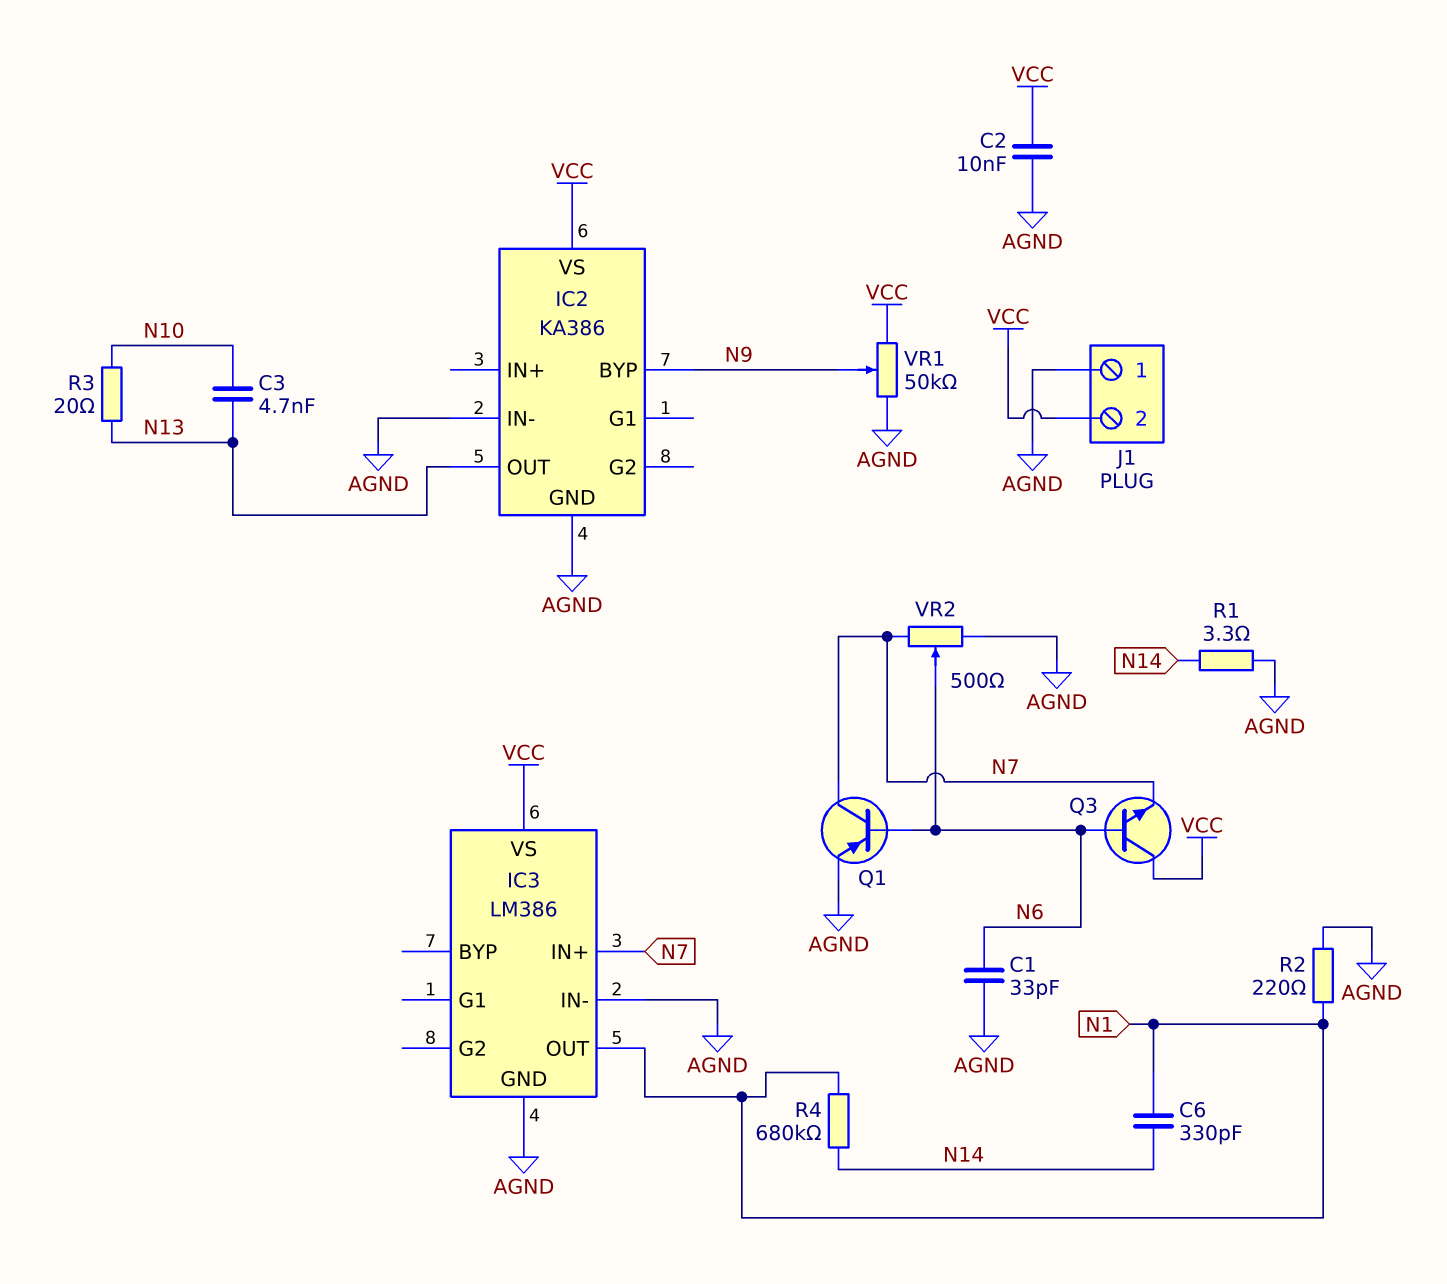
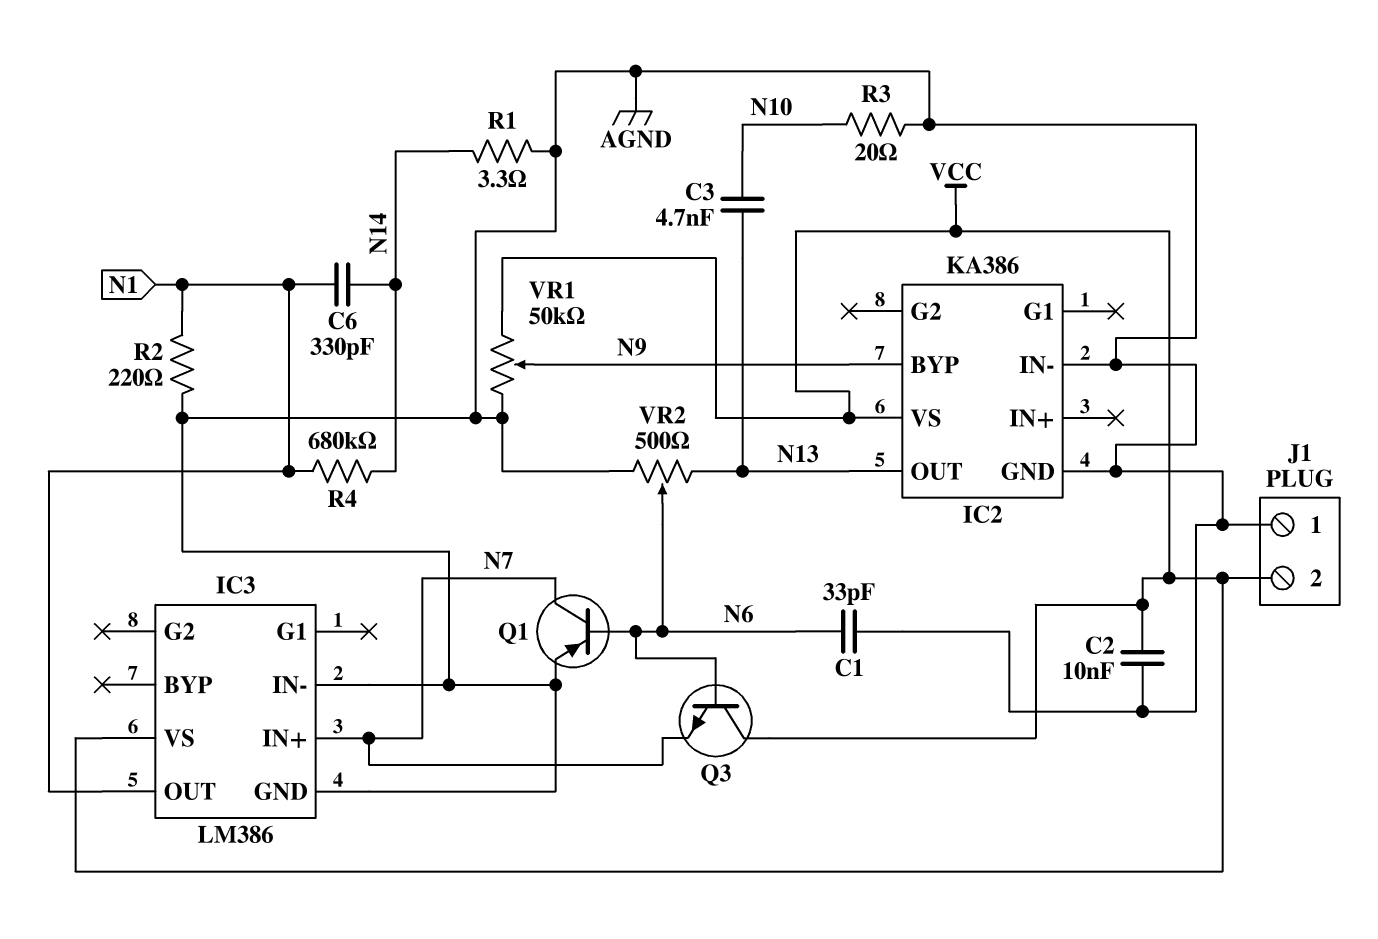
R3: 20 (N10, N13) -> 20 (AGND, N10)
VR2: 500 (AGND, N7, wiper N6) -> 500 (AGND, N13, wiper N6)

